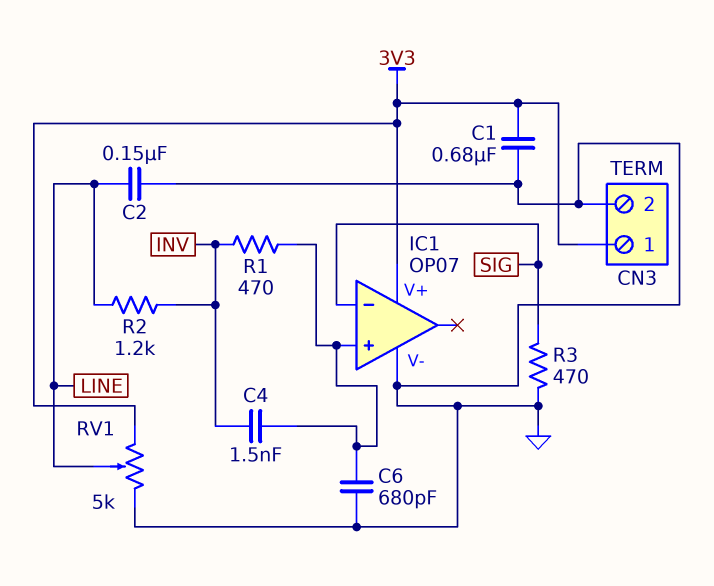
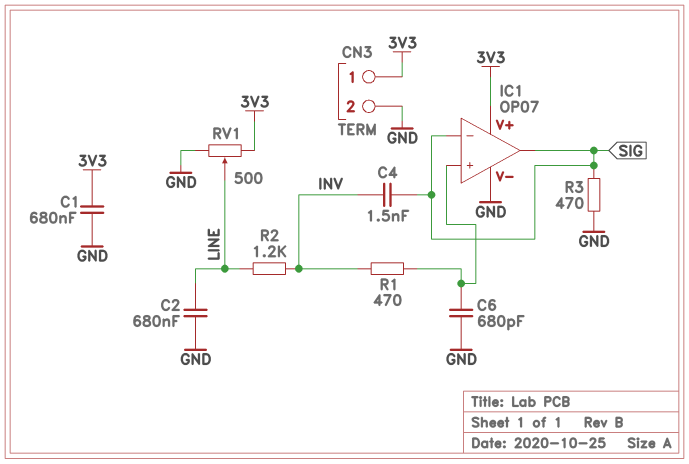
C2: 150nF (GND, LINE) -> 680nF (GND, LINE)
C4: 1.5nF (IC1/in+, INV) -> 1.5nF (INV, SIG)
IC1 pin out: none -> SIG
RV1: 5k (3V3, GND, wiper LINE) -> 500 (3V3, GND, wiper LINE)

